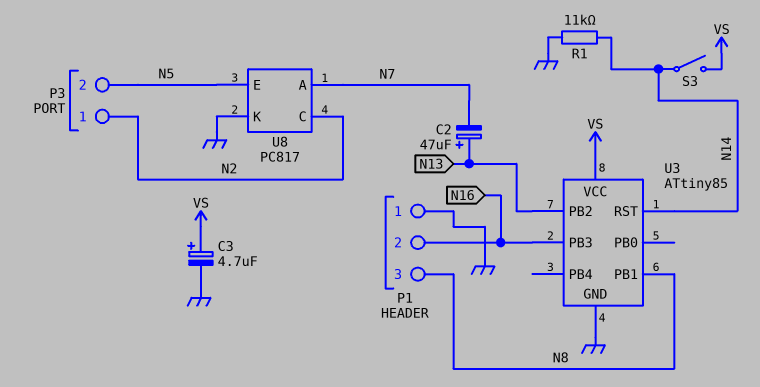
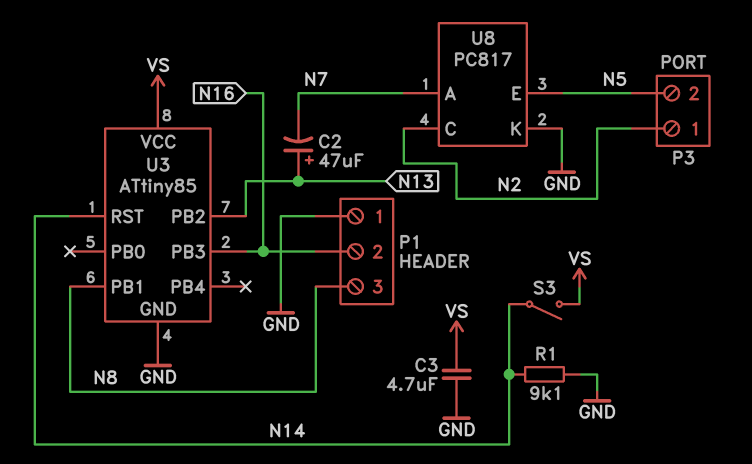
C3: 4.7uF (plus VS, minus GND) -> 4.7uF (GND, VS)
R1: 11k (GND, N14) -> 9.1k (GND, N14)

